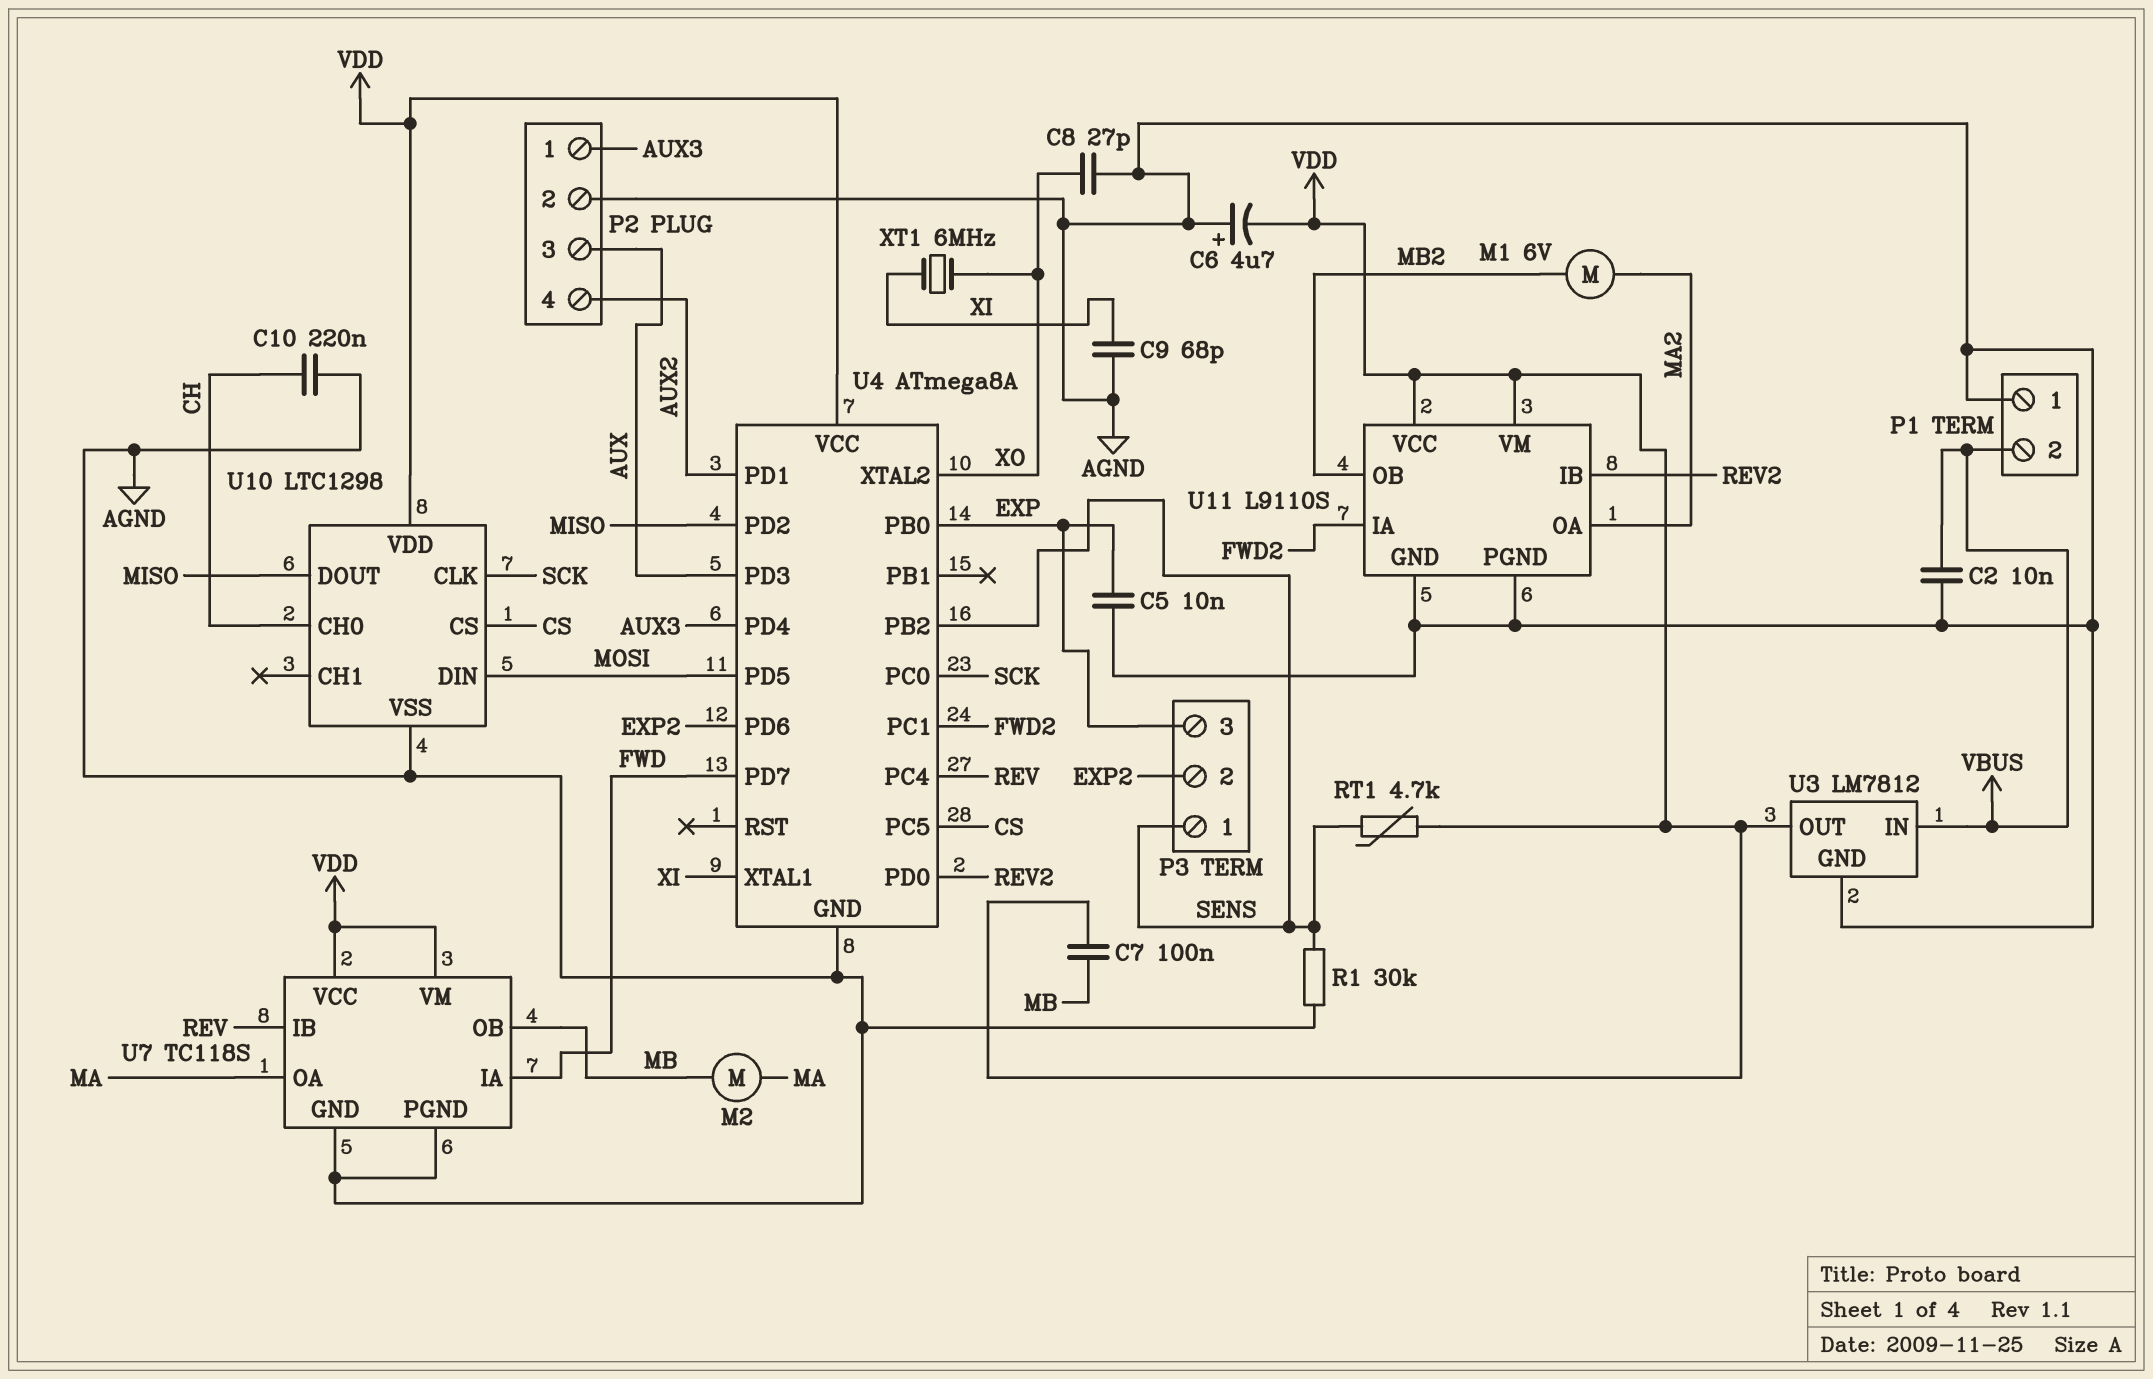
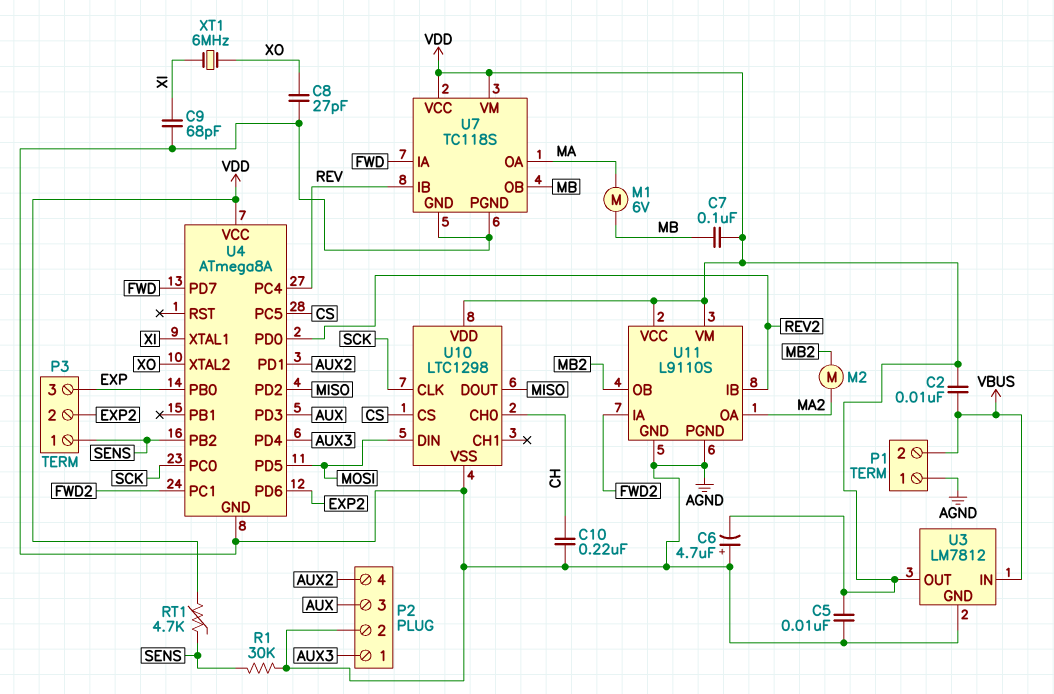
C2: 10nF (AGND, VBUS) -> 10nF (VBUS, VDD)
C5: 10nF (AGND, EXP) -> 10nF (AGND, VDD)
M1: motor 6V (MA2, MB2) -> motor 6V (MA, MB)
M2: motor (MA, MB) -> motor (MA2, MB2)

